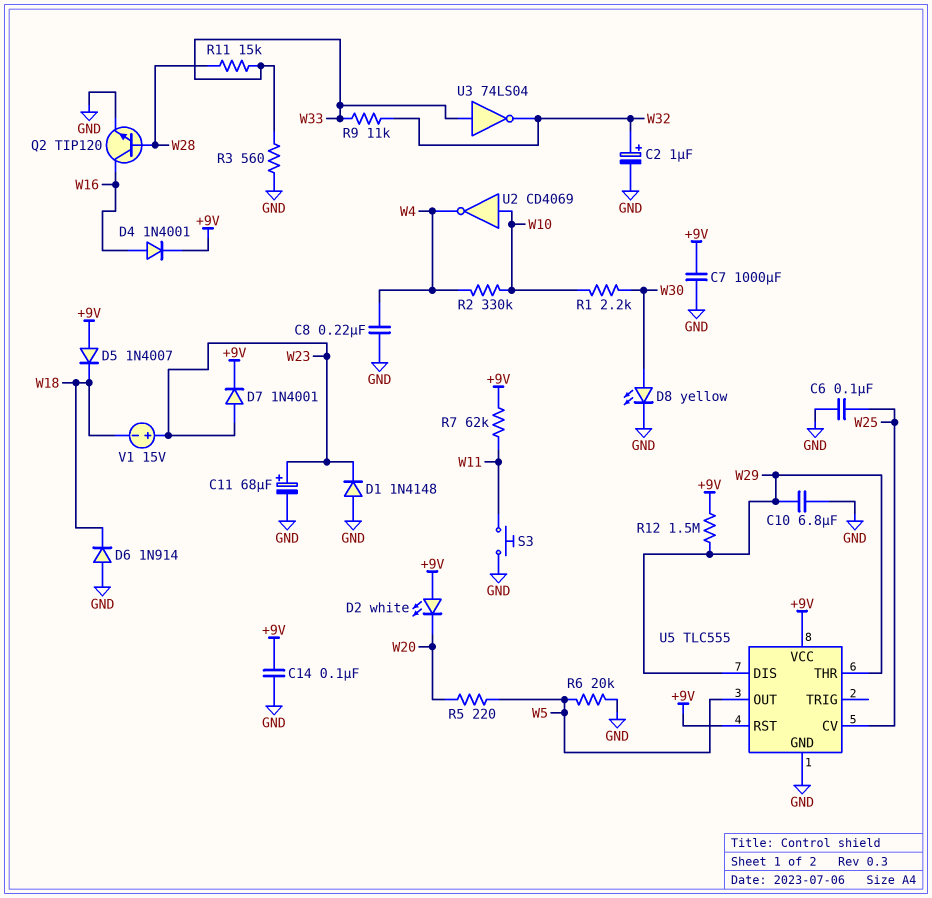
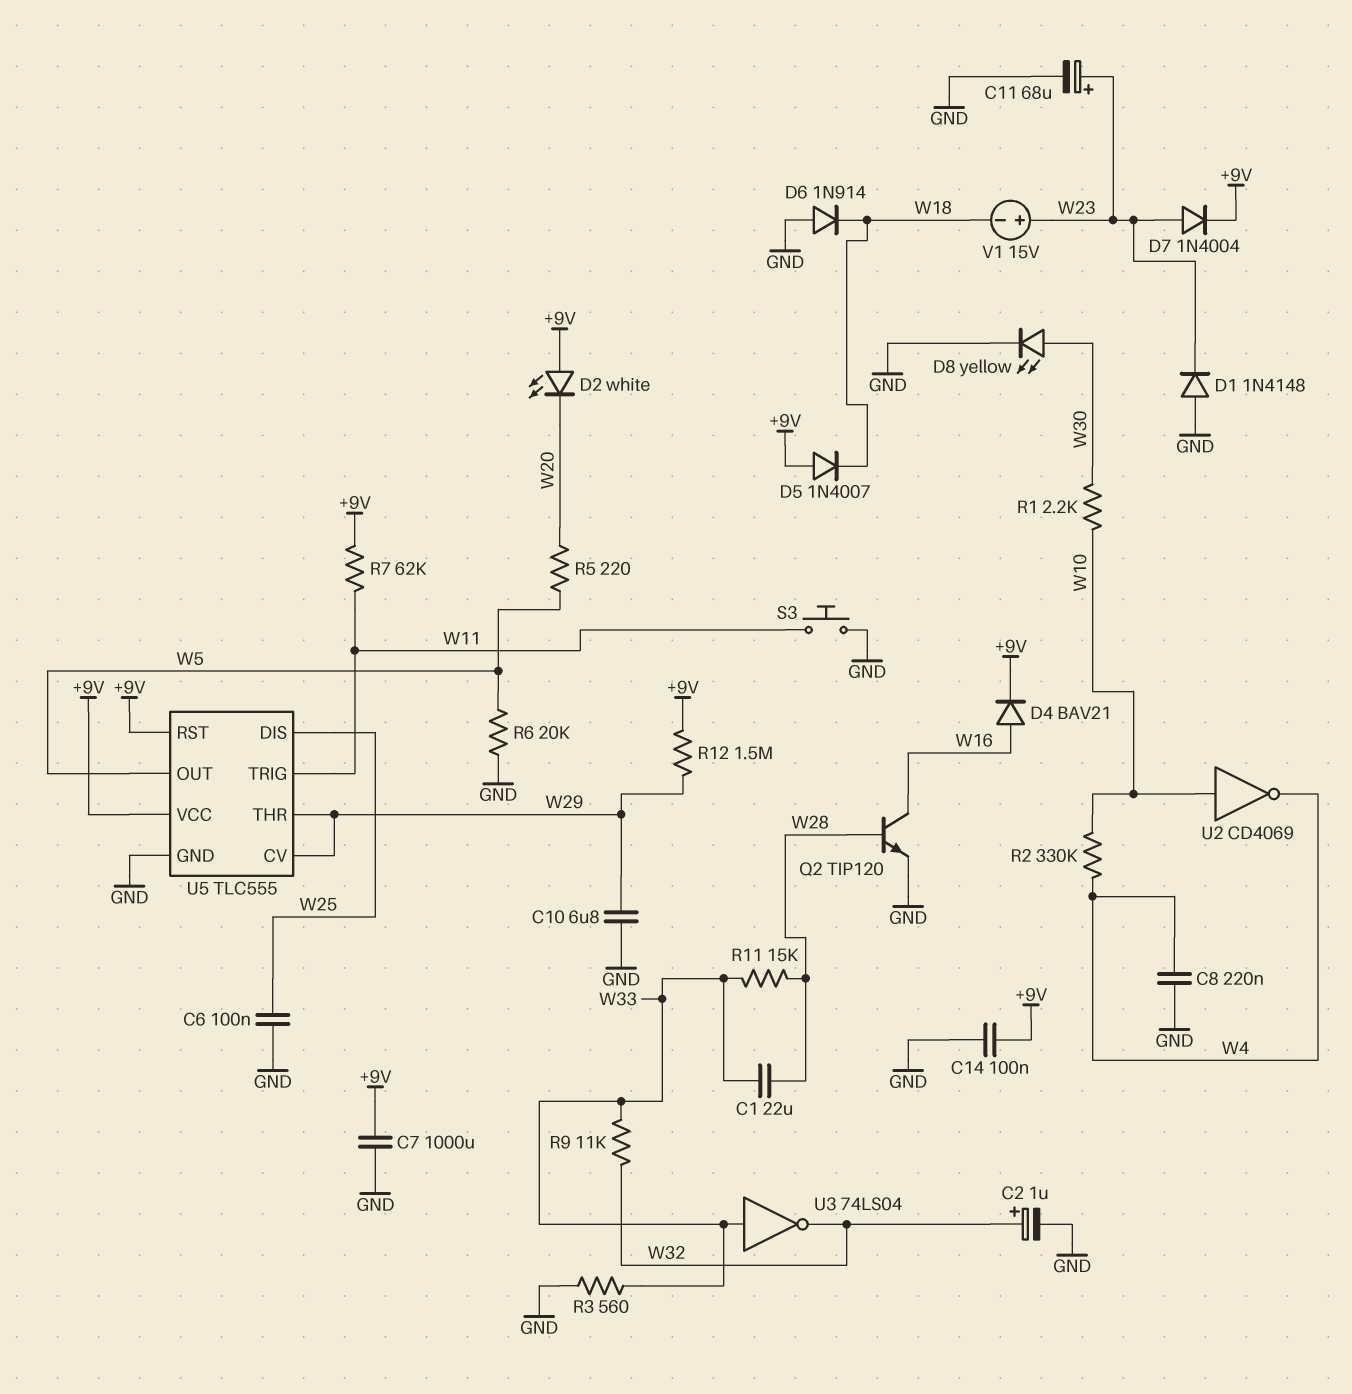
C1: none -> 22uF (W28, W33)
D4: diode 1N4001 (A W16, K +9V) -> diode BAV21 (A W16, K +9V)
D7: diode 1N4001 (A W23, K +9V) -> diode 1N4004 (A W23, K +9V)
U5 pin CV: W25 -> W29
U5 pin DIS: W29 -> W25
U5 pin TRIG: none -> W11

